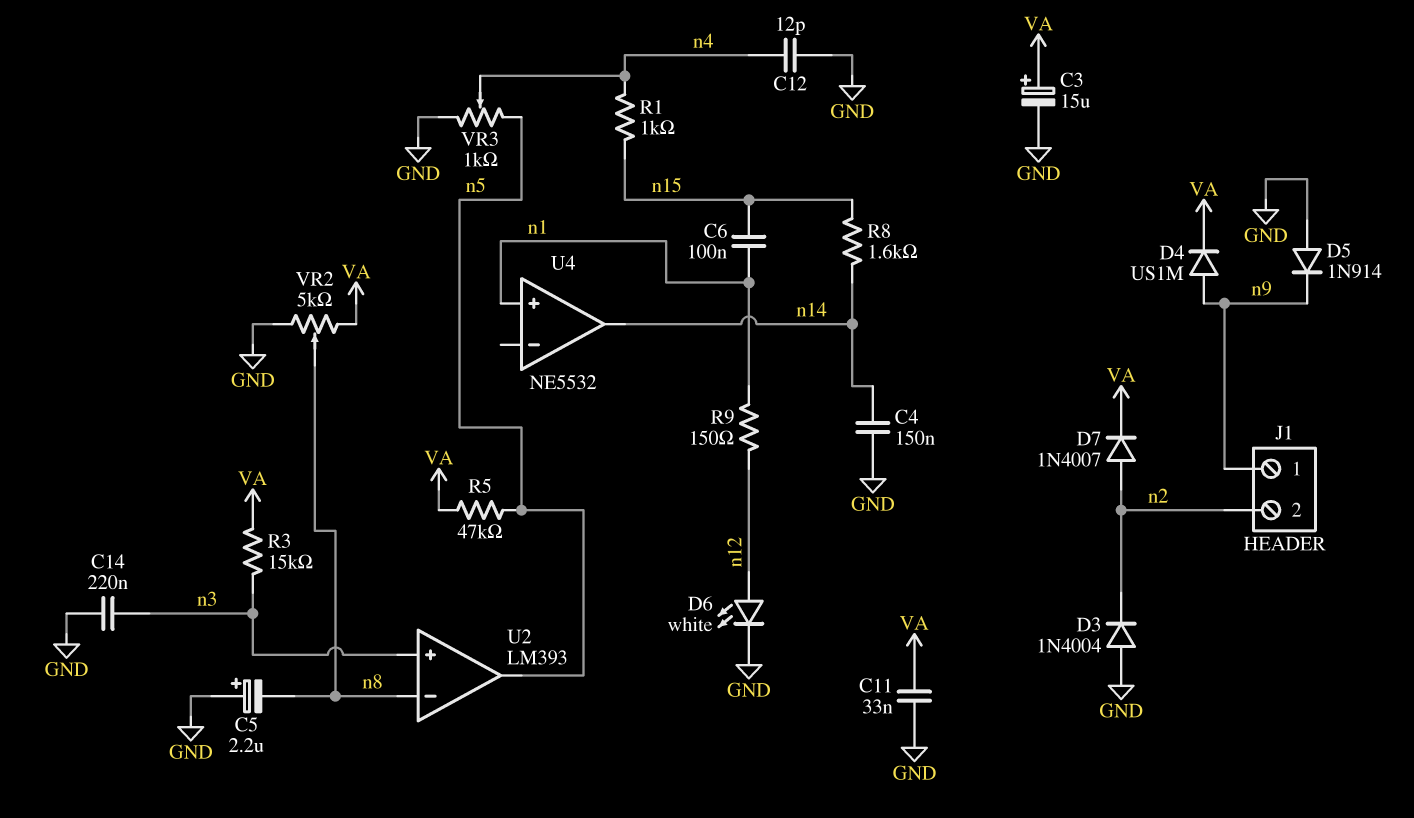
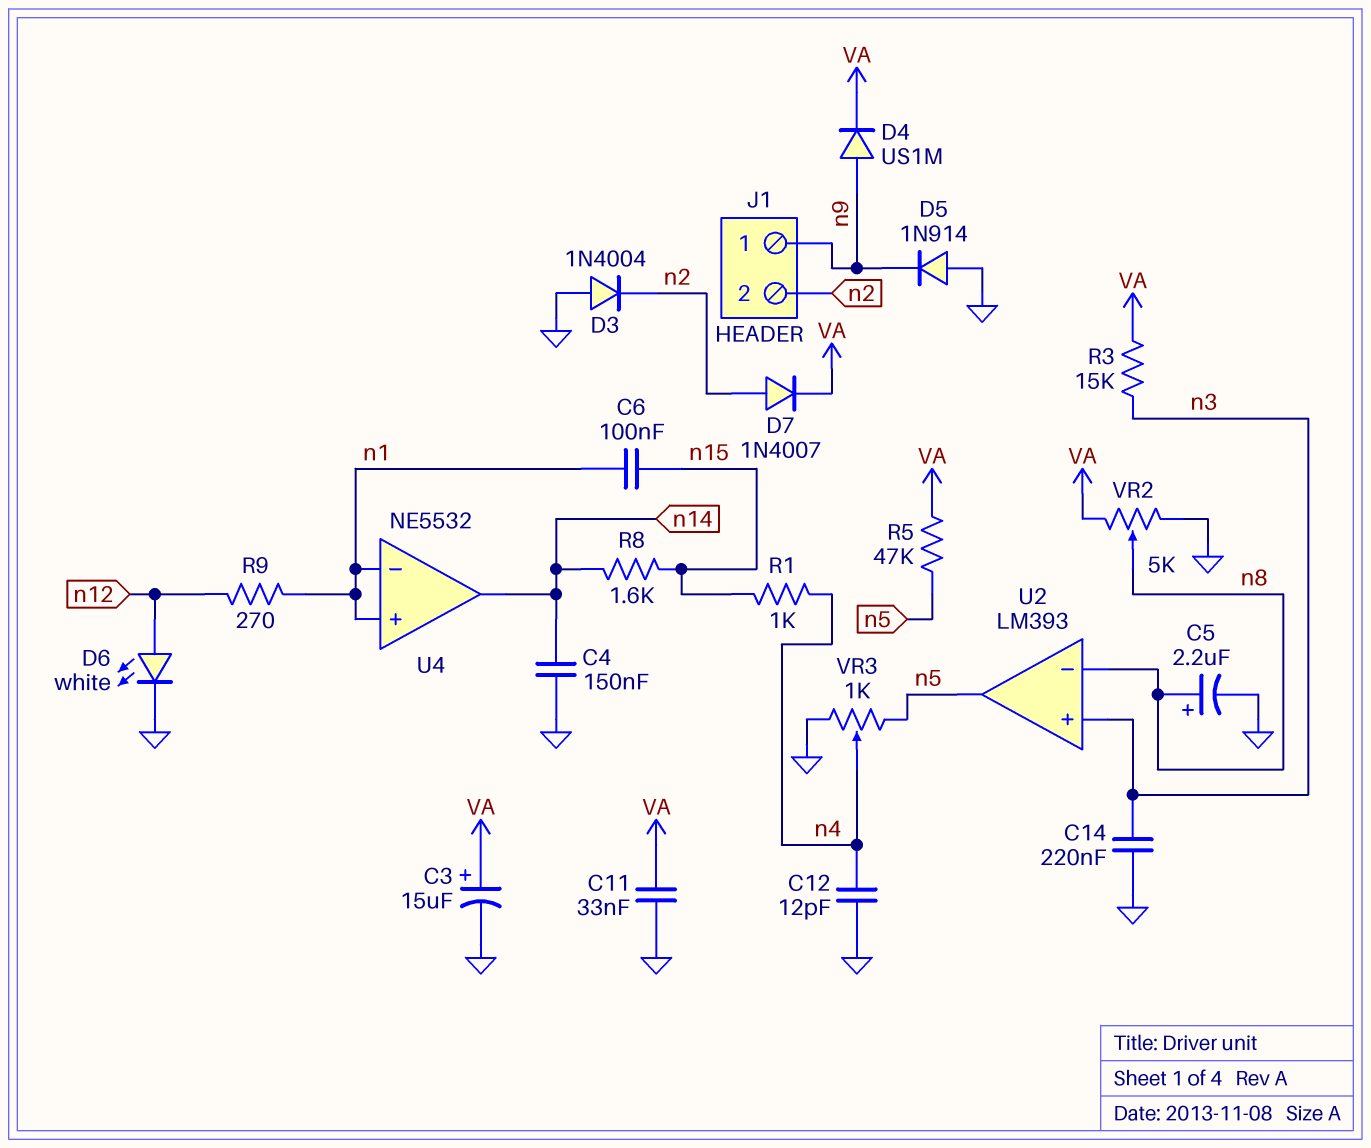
C5: 2.2uF (plus GND, minus n8) -> 2.2uF (plus n8, minus GND)
R9: 150 (n1, n12) -> 270 (n1, n12)
U4 pin in-: none -> n1

